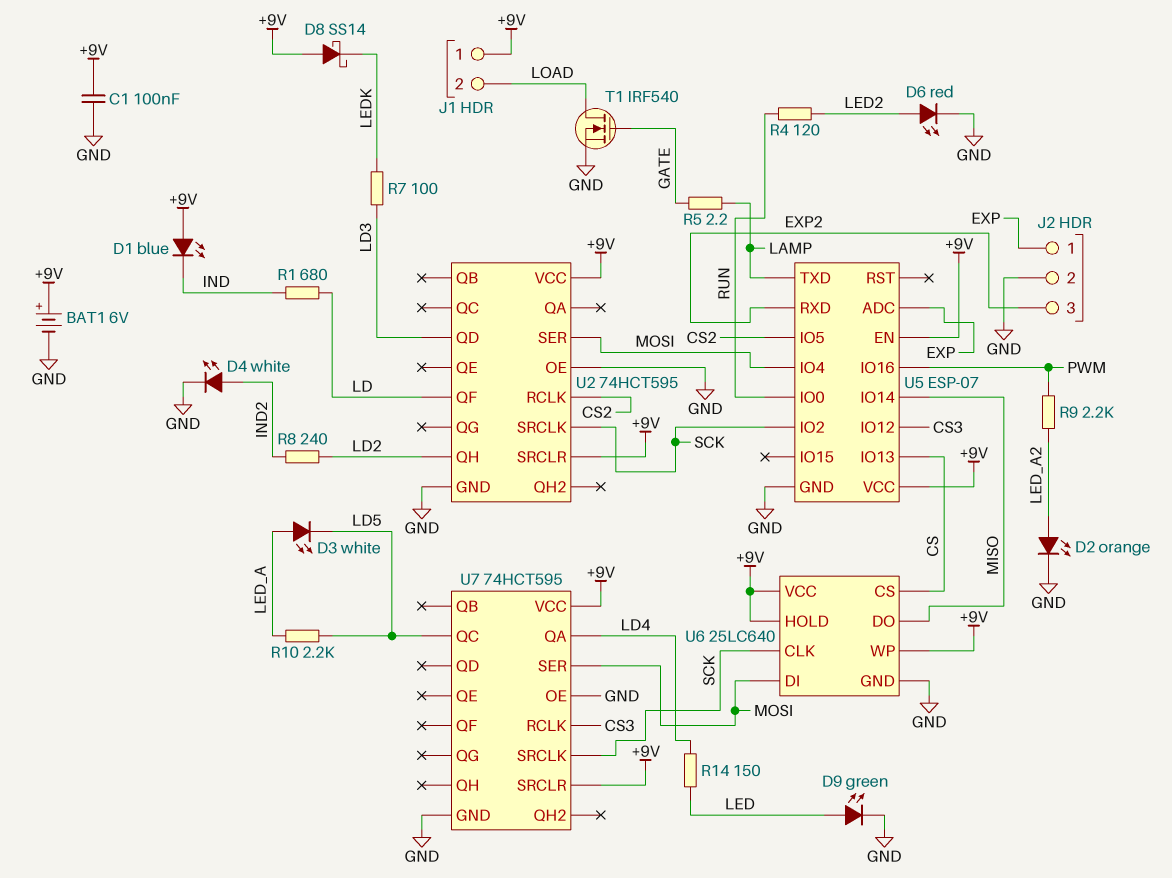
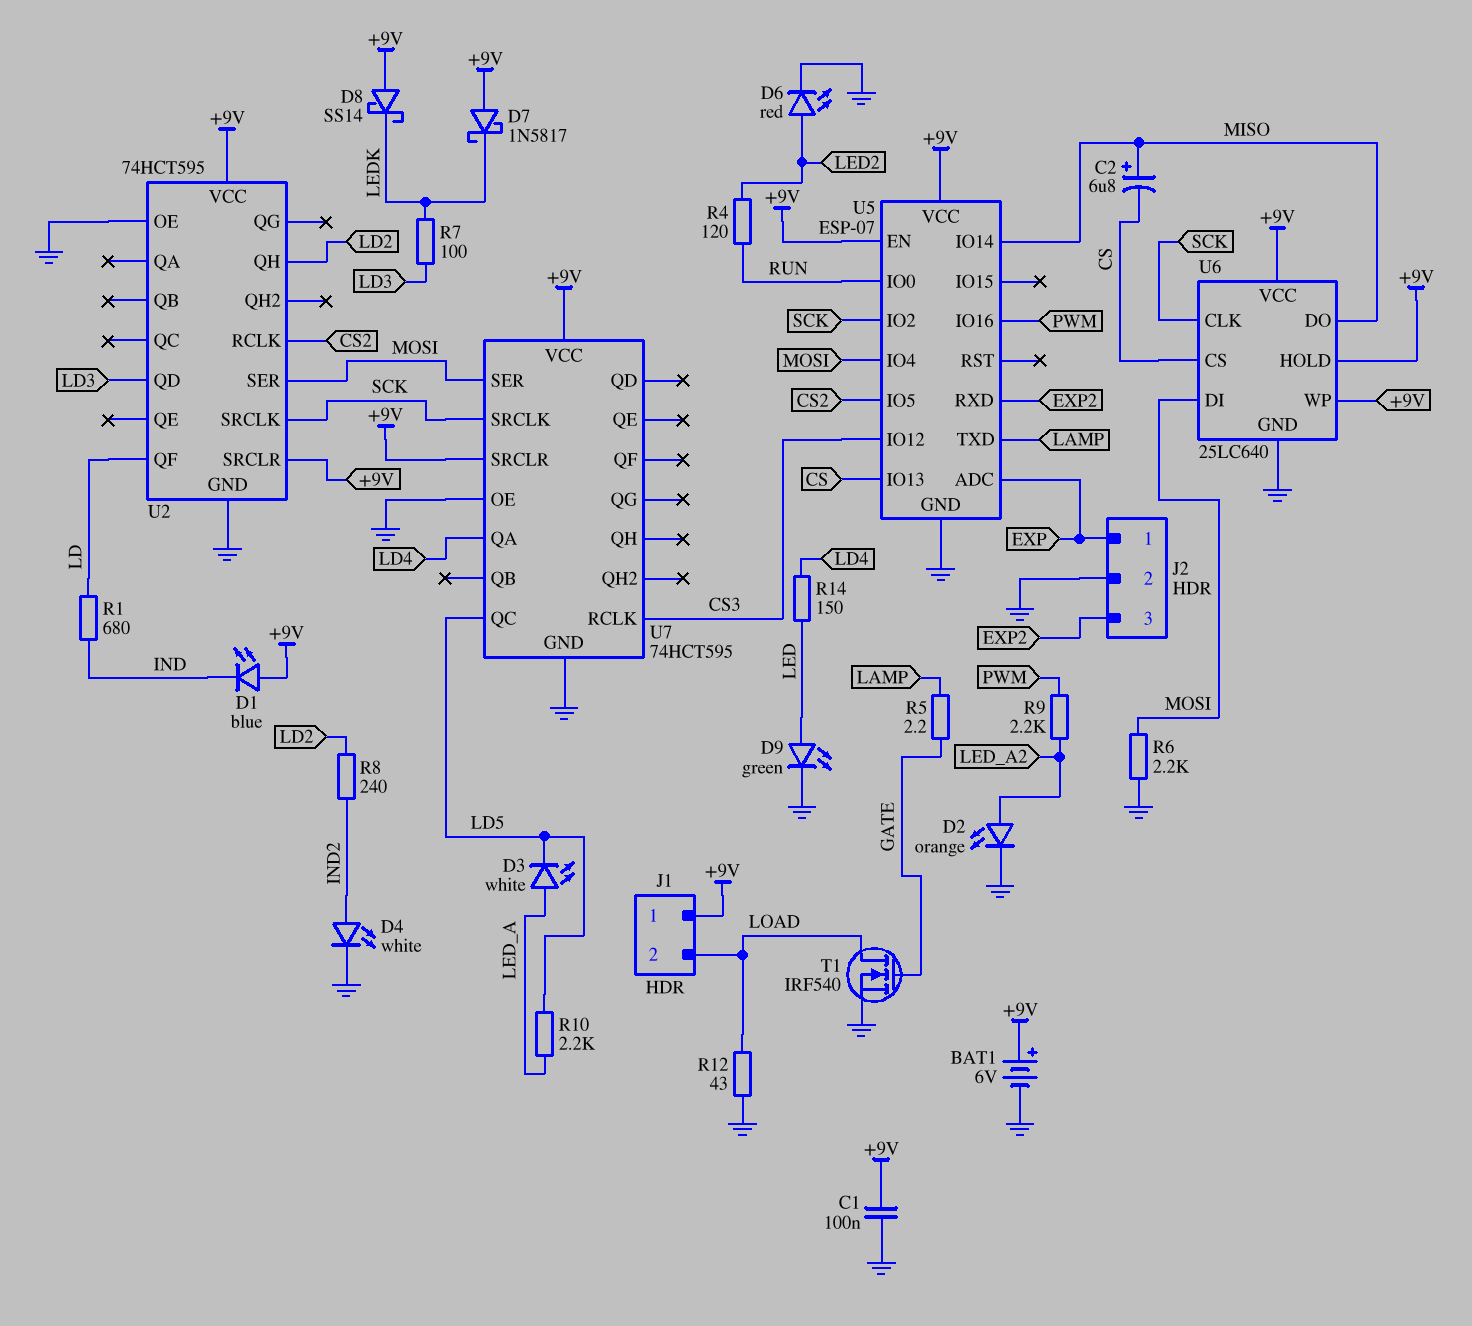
C2: none -> 6.8uF (plus MISO, minus CS)
D7: none -> schottky 1N5817 (A +9V, K LEDK)
R6: none -> 2.2k (GND, MOSI)
R12: none -> 43 (GND, LOAD)

